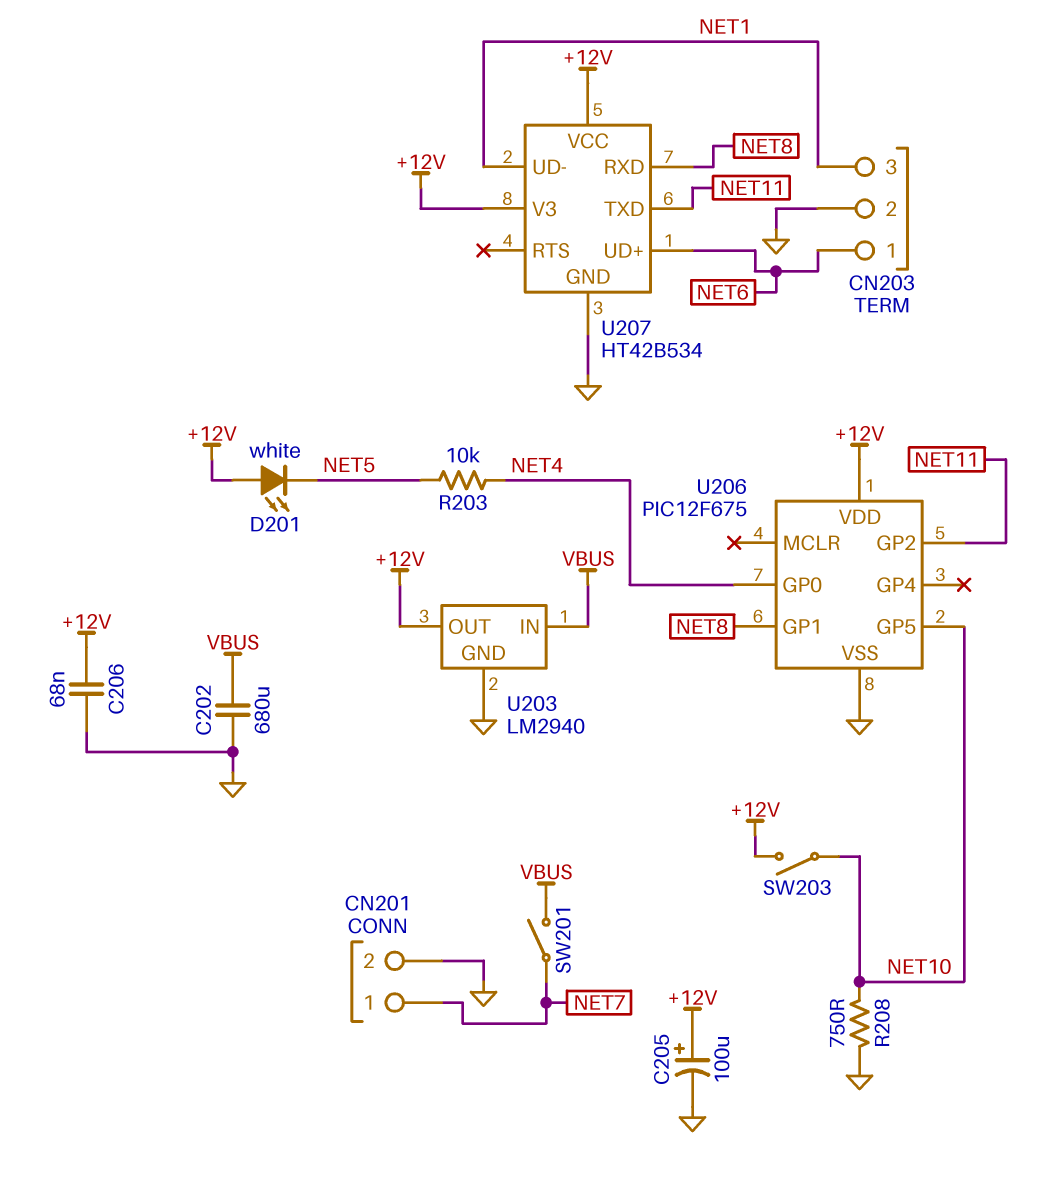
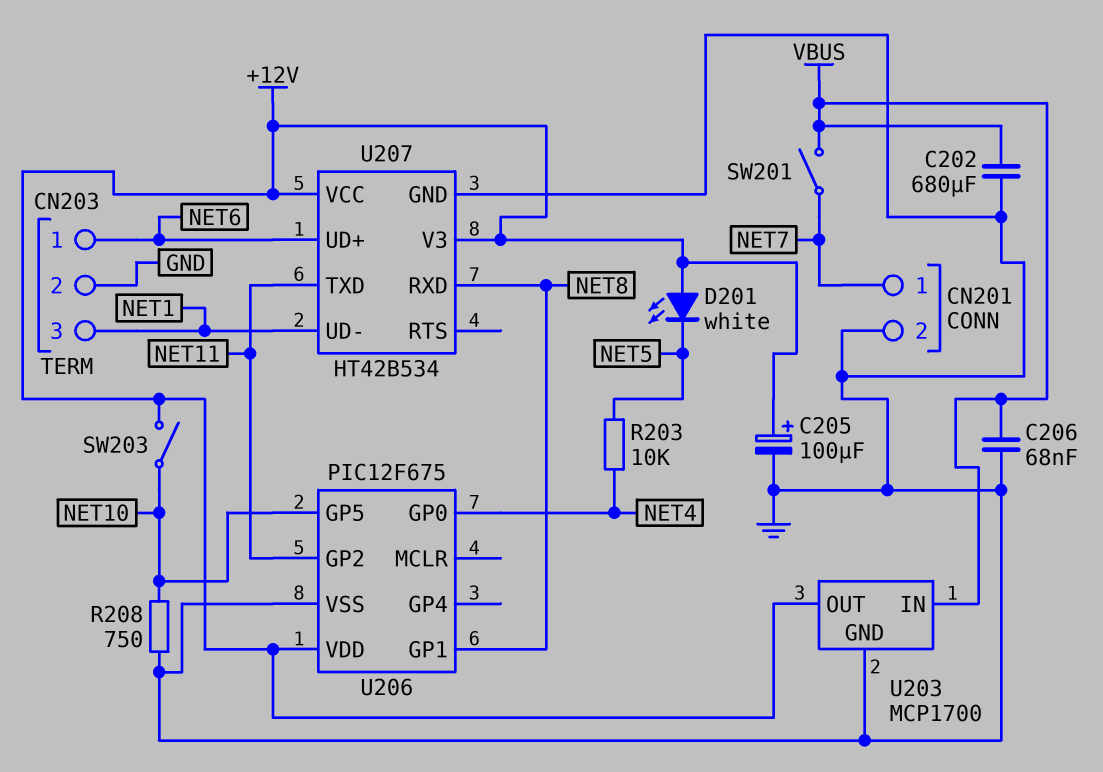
C206: 68nF (+12V, GND) -> 68nF (GND, VBUS)
U203: LM2940 -> MCP1700

